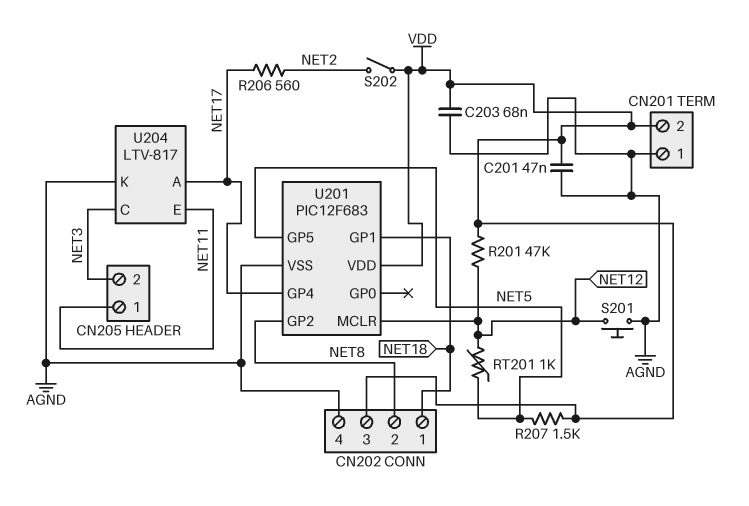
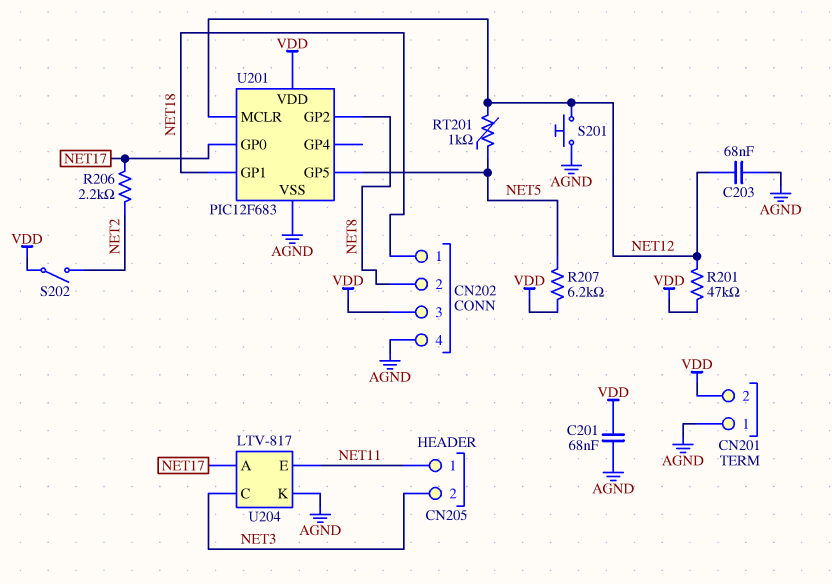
C201: 47nF (AGND, VDD) -> 68nF (AGND, VDD)
C203: 68nF (AGND, VDD) -> 68nF (AGND, NET12)
R206: 560 (NET2, NET17) -> 2.2k (NET2, NET17)
R207: 1.5k (NET5, VDD) -> 6.2k (NET5, VDD)
U201 pin GP0: none -> NET17
U201 pin GP4: NET17 -> none

